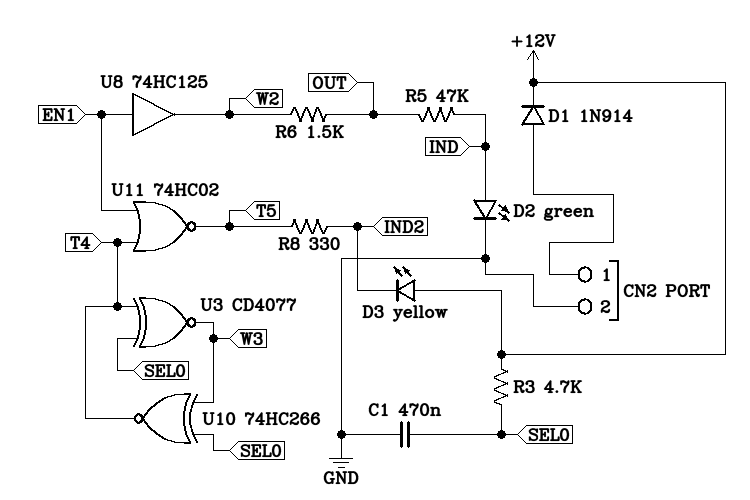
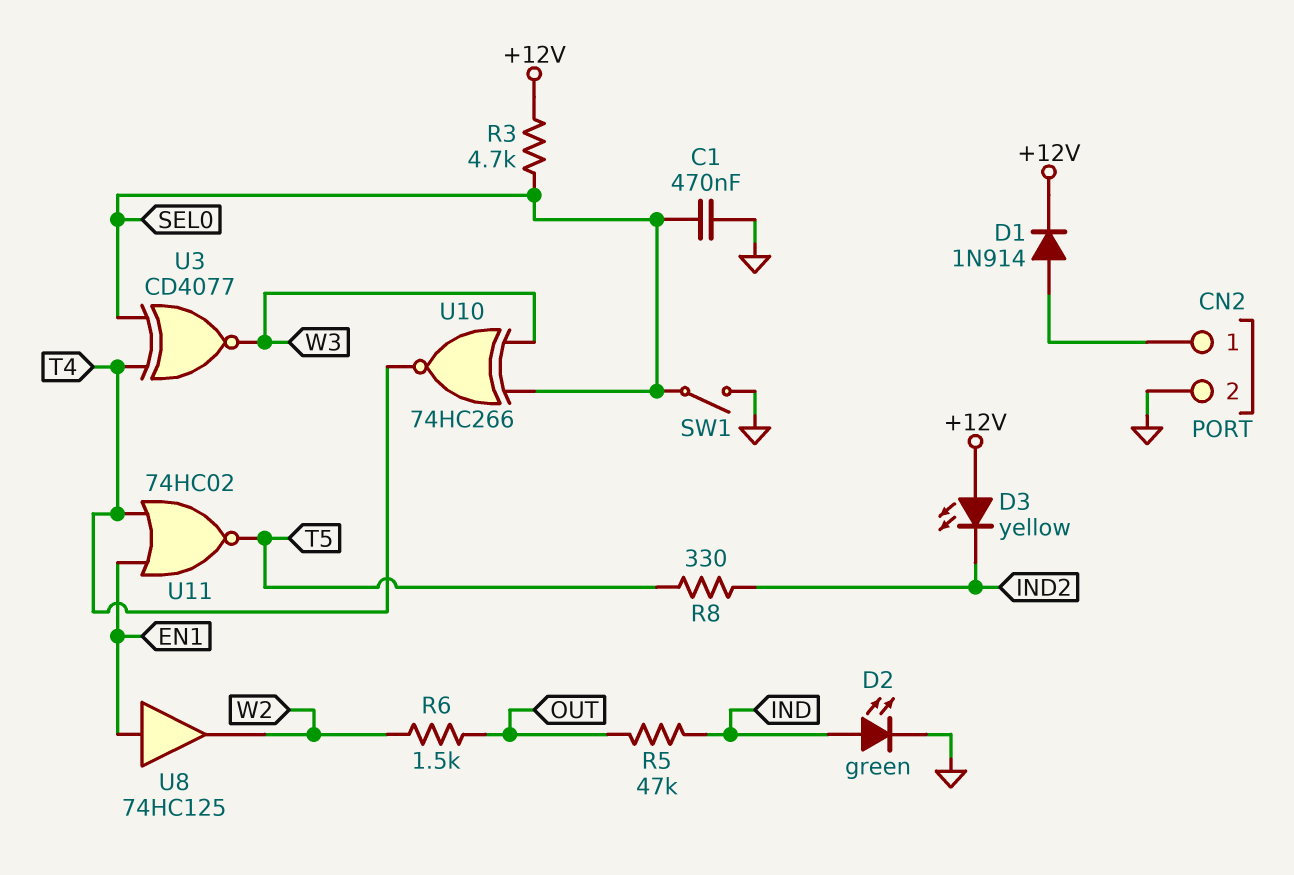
SW1: none -> switch (GND, SEL0)

